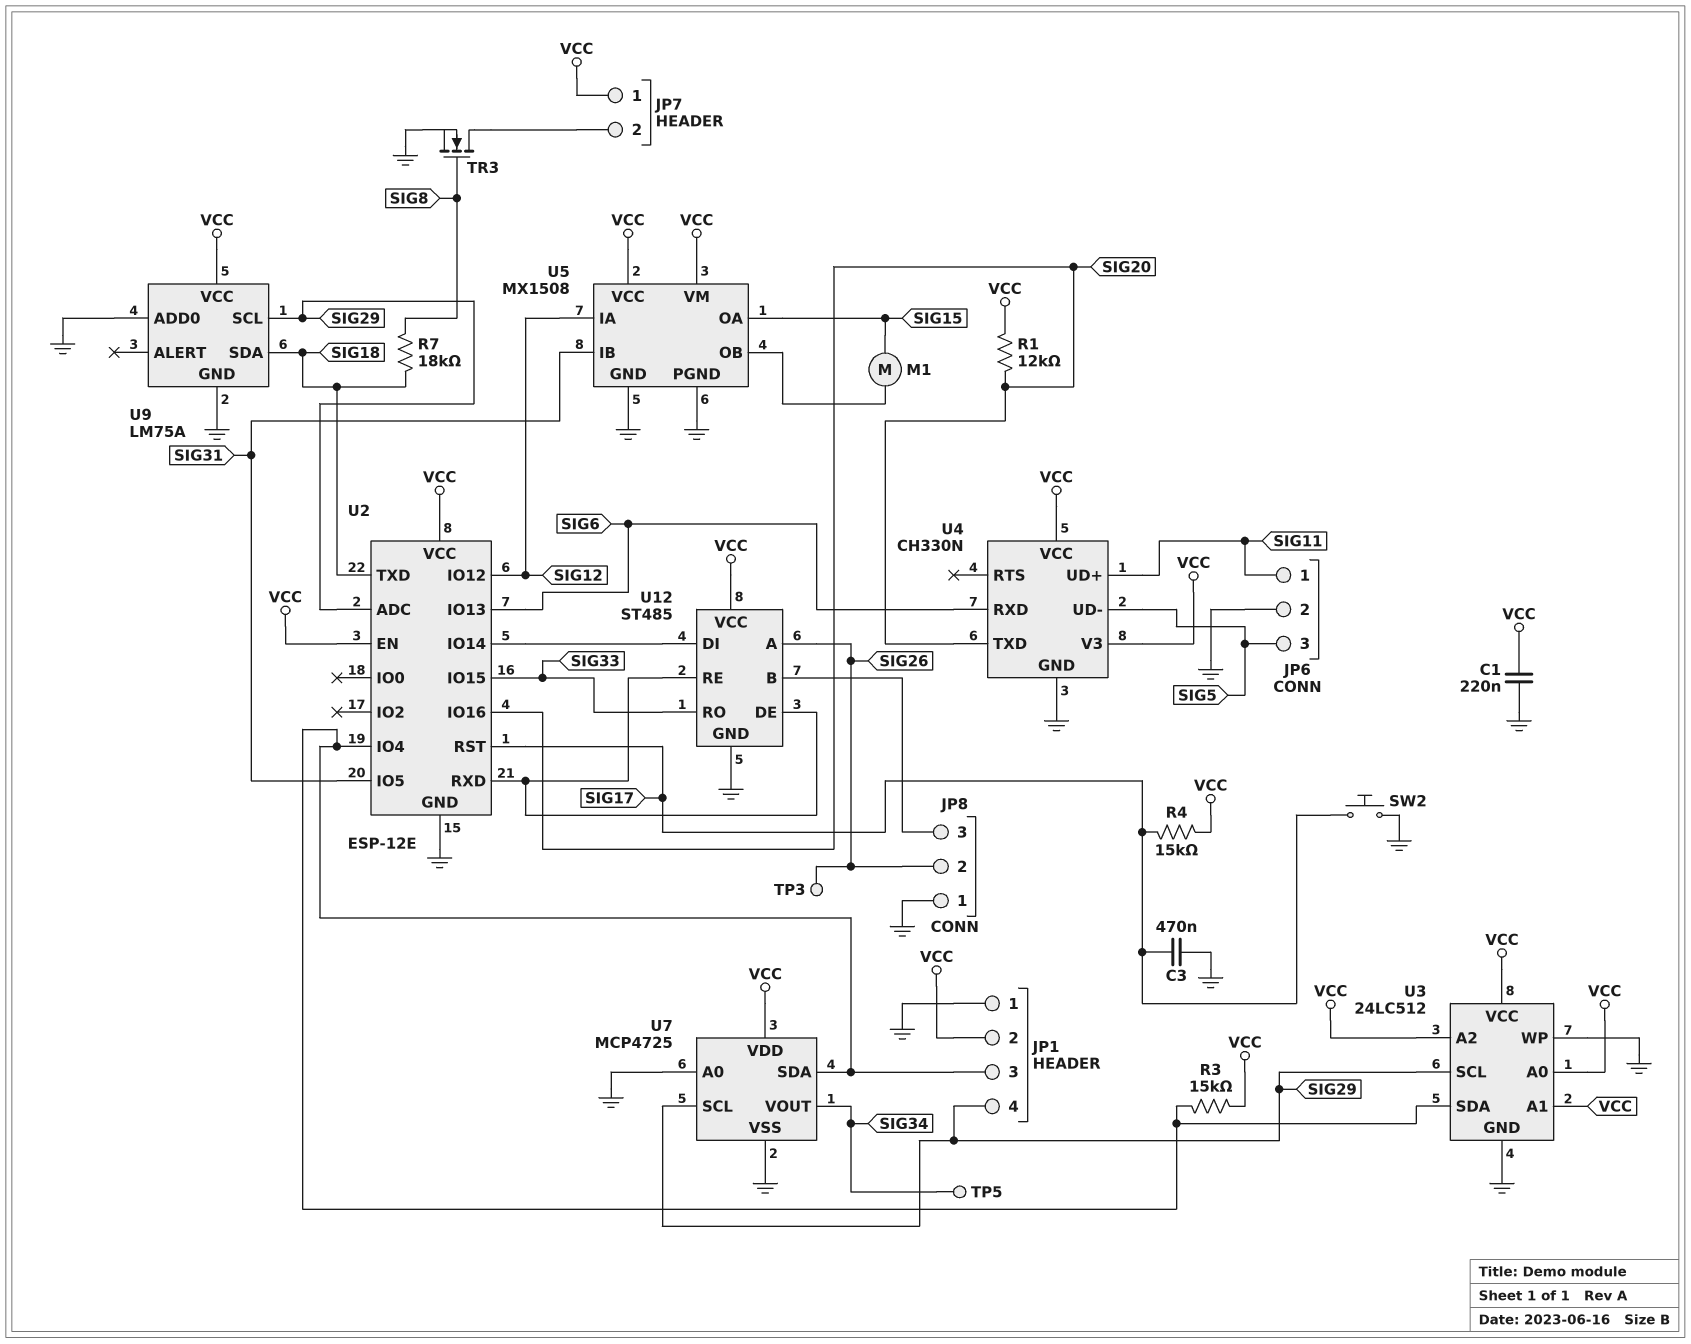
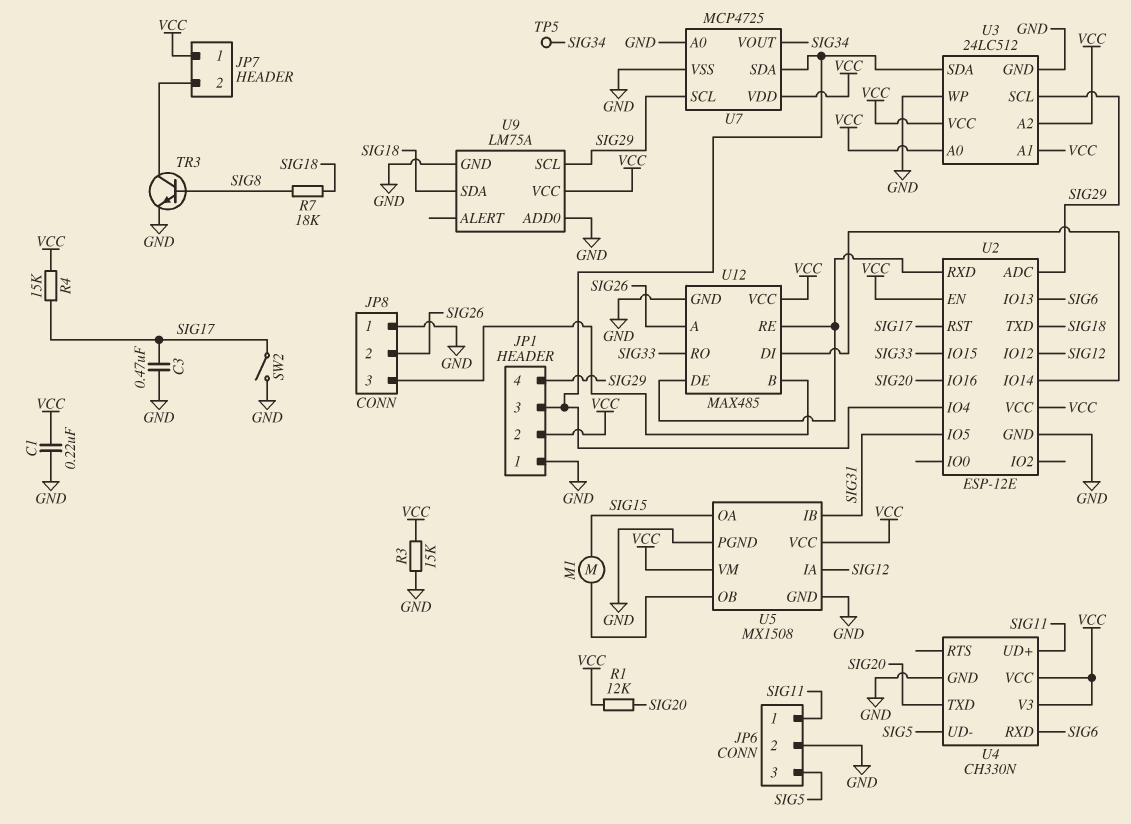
R3: 15k (JP1/3, VCC) -> 15k (GND, VCC)
SW2: button (GND, SIG17) -> switch (GND, SIG17)
TP3: test point (SIG26) -> none
TR3: NMOS (G SIG8, D JP7/2, S GND) -> NPN (B SIG8, C JP7/2, E GND)
U12: ST485 -> MAX485

